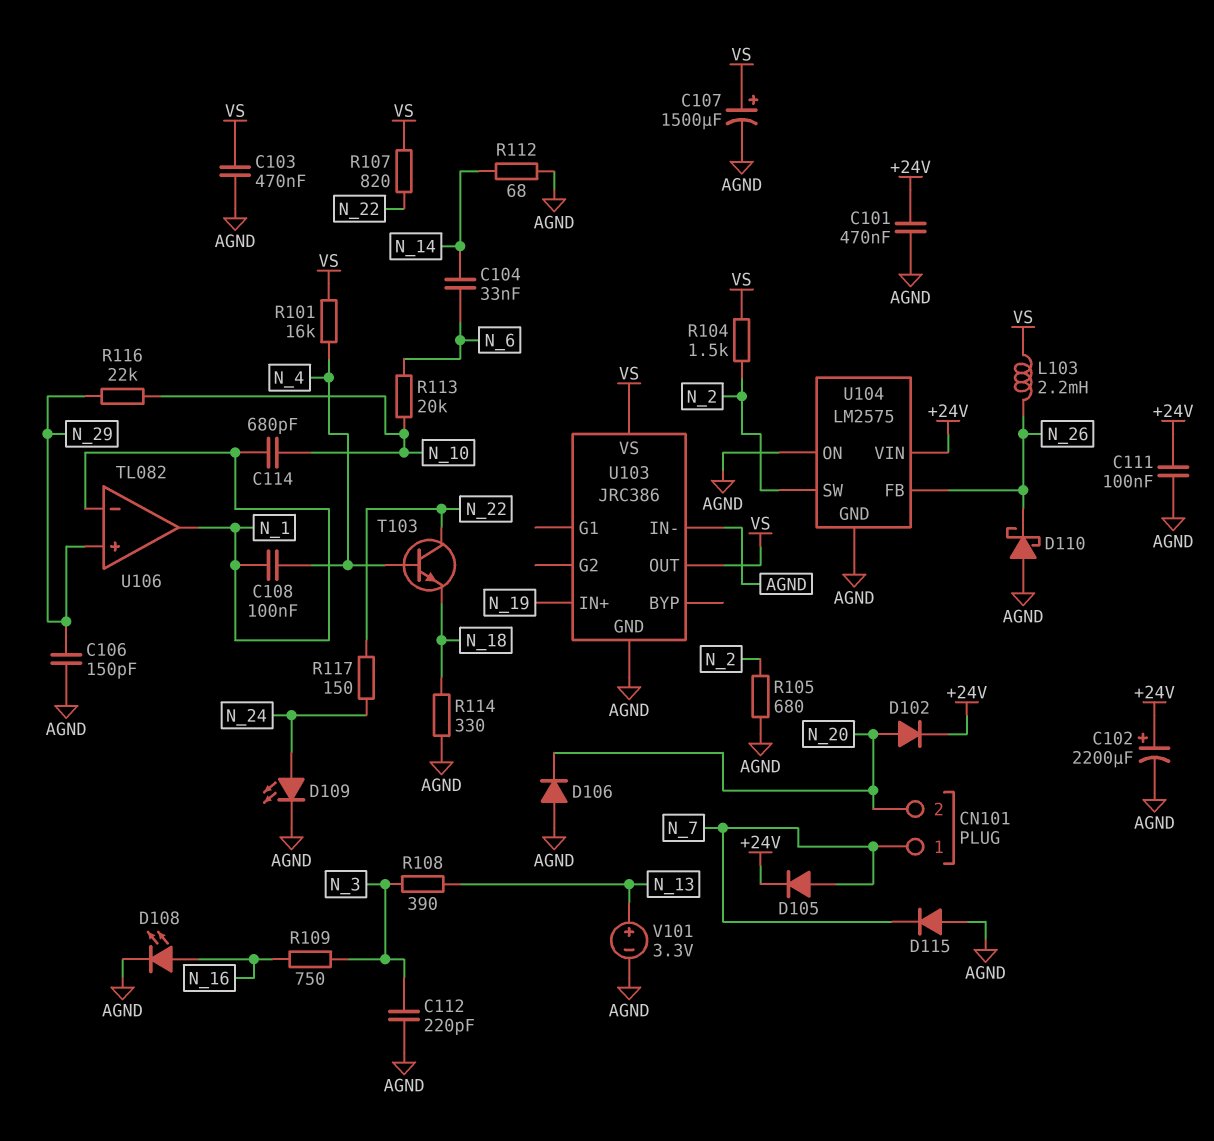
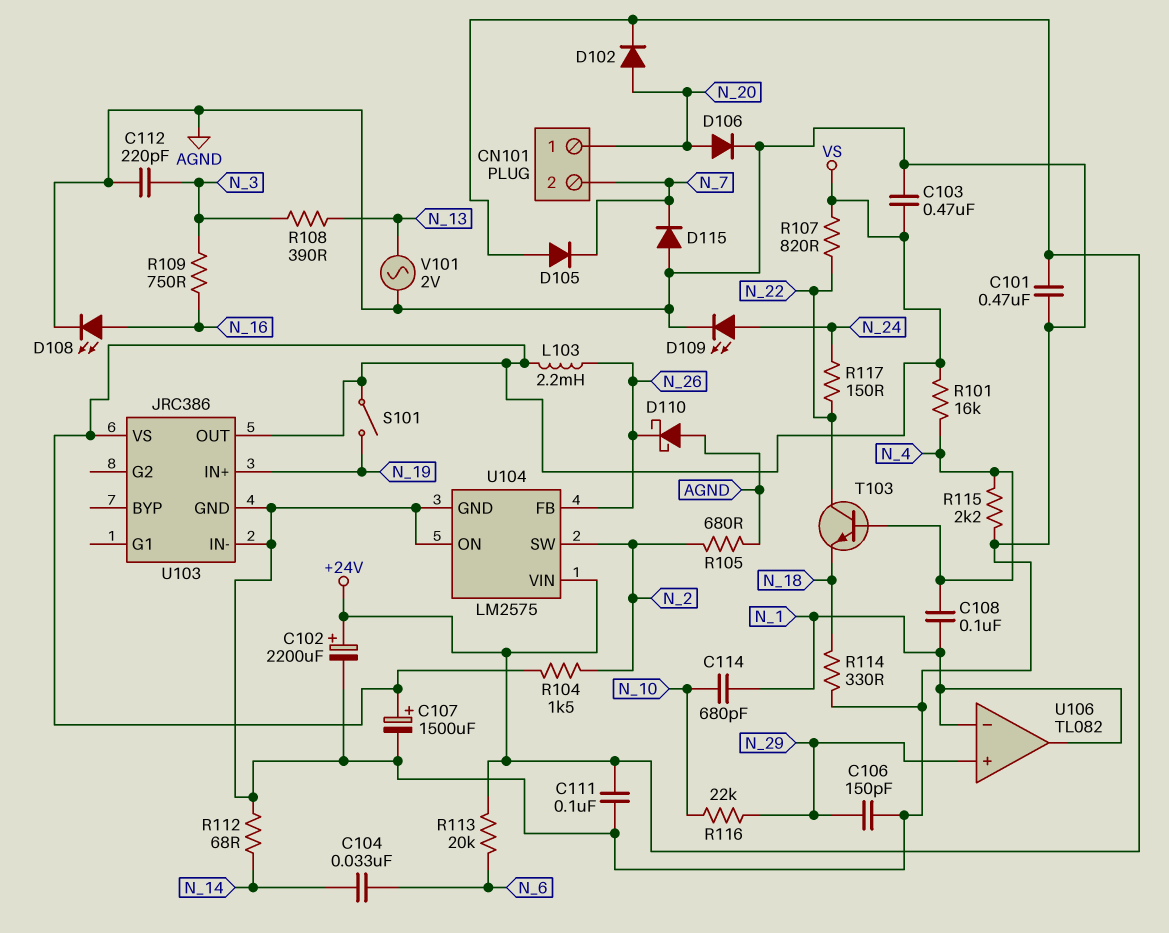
CN101 pin 1: N_7 -> N_20
CN101 pin 2: N_20 -> N_7
D105: diode (A N_7, K +24V) -> diode (A +24V, K N_7)
D106: diode (A AGND, K N_20) -> diode (A N_20, K AGND)
R113: 20k (N_6, N_10) -> 20k (+24V, N_6)
R115: none -> 2.2k (AGND, N_4)
S101: none -> switch (N_19, VS)
V101: 3.3V (plus N_13, minus AGND) -> AC 2V (AGND, N_13)

